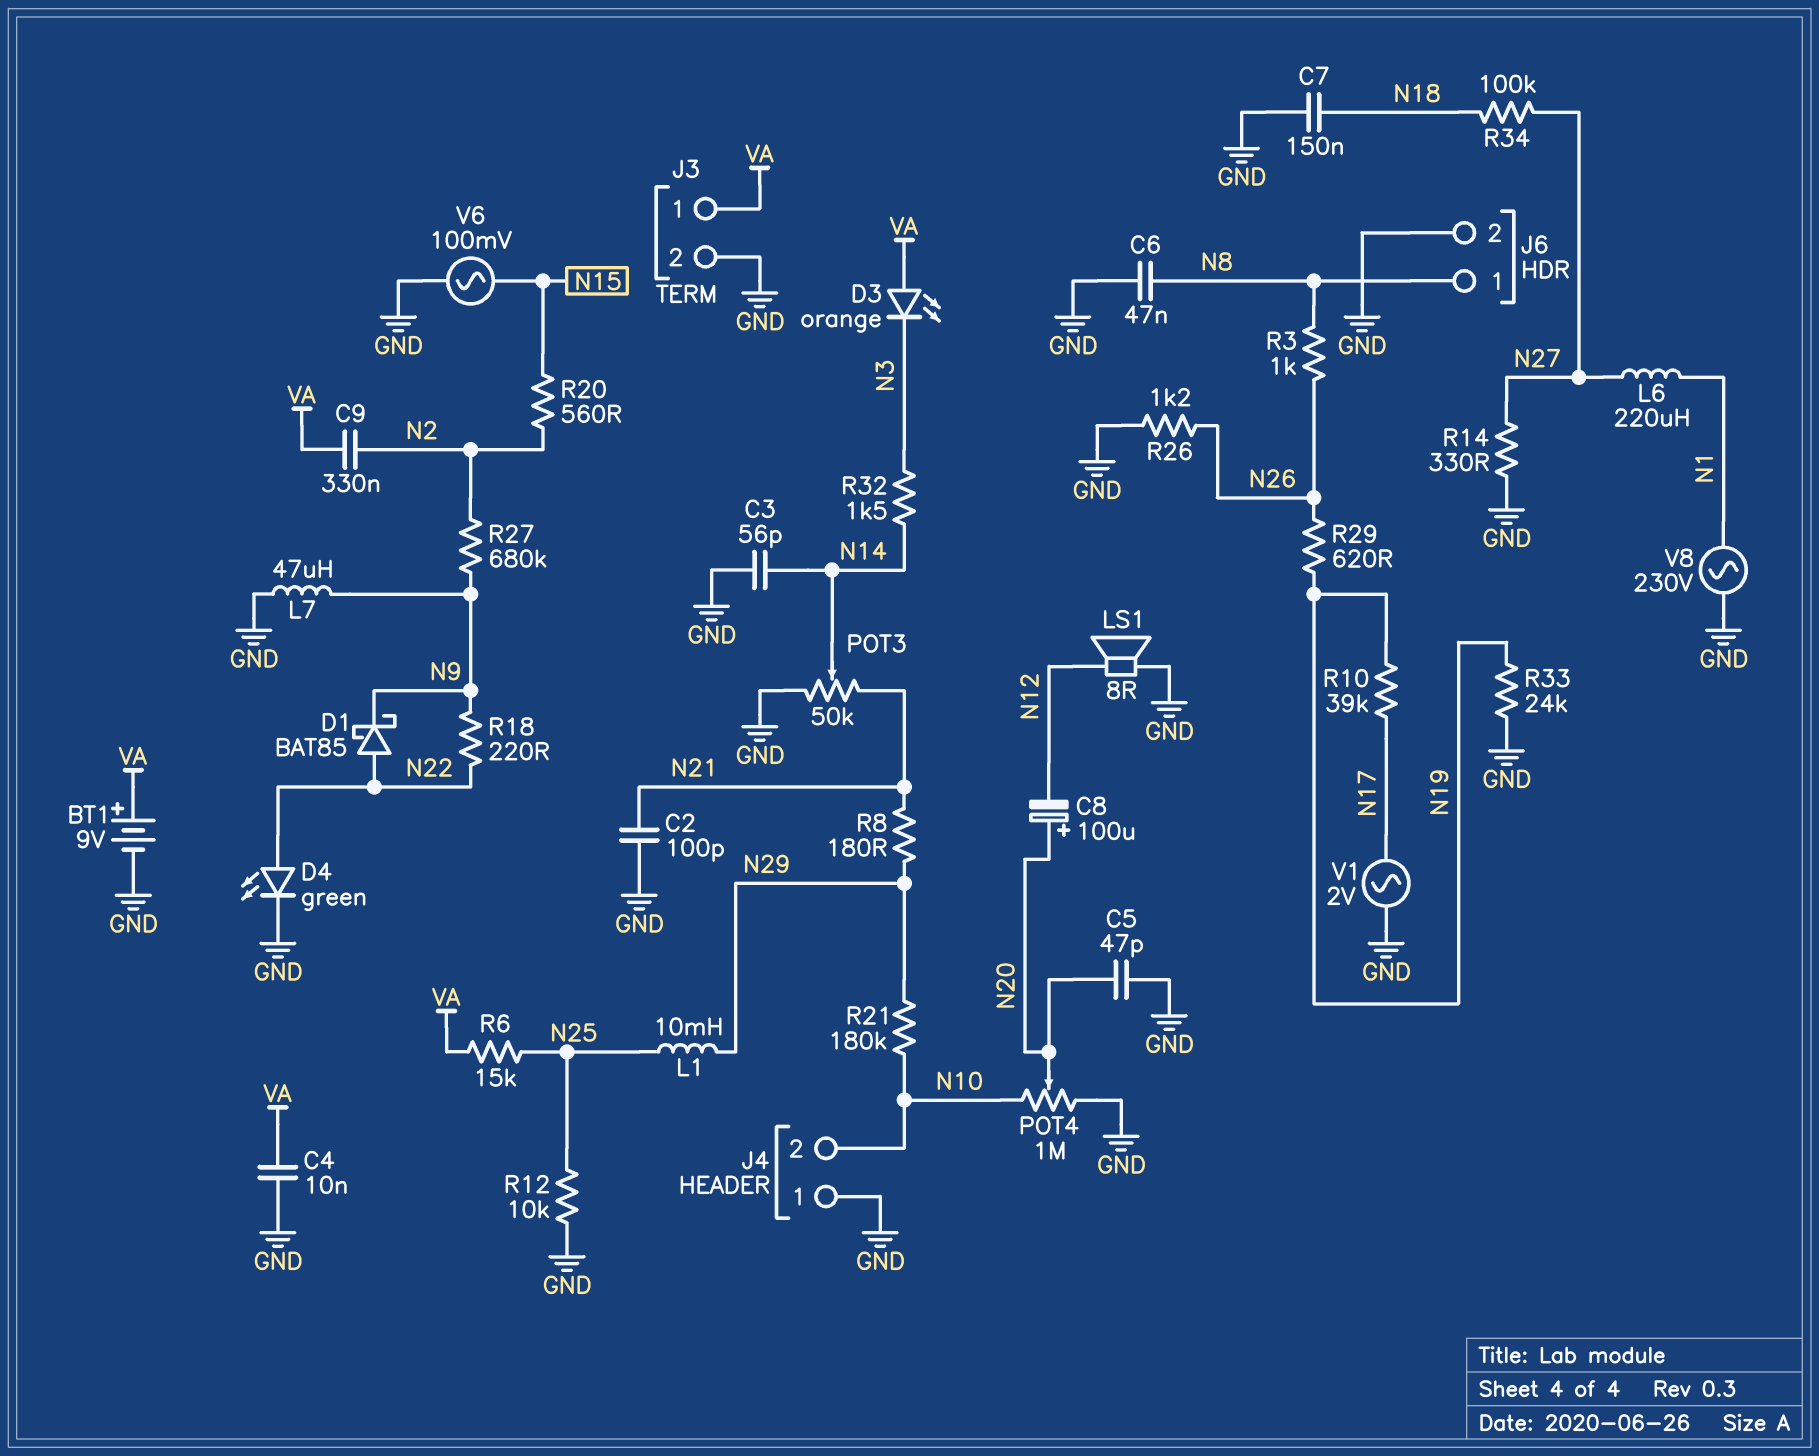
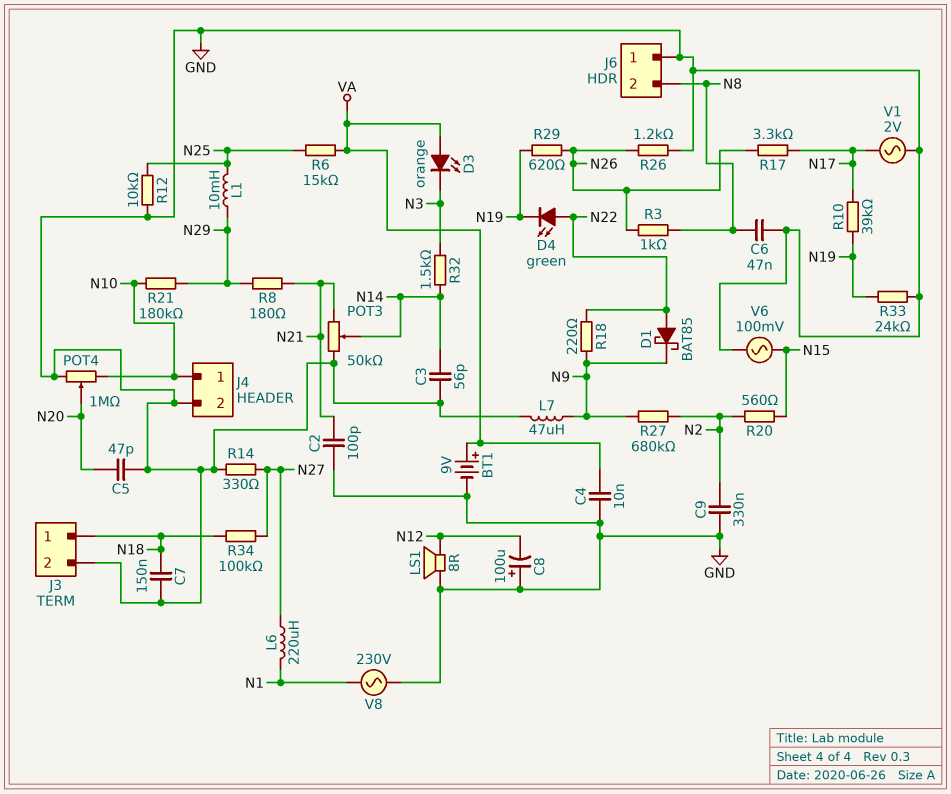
C8: 100uF (plus N20, minus N12) -> 100uF (plus GND, minus N12)
C9: 330nF (N2, VA) -> 330nF (GND, N2)
D4: LED green (A N22, K GND) -> LED green (A N22, K N19)
J3 pin 1: VA -> N18
J4 pin 1: GND -> N10
J4 pin 2: N10 -> GND
J6 pin 1: N8 -> GND
J6 pin 2: GND -> N8
R17: none -> 3.3k (N17, N26)

